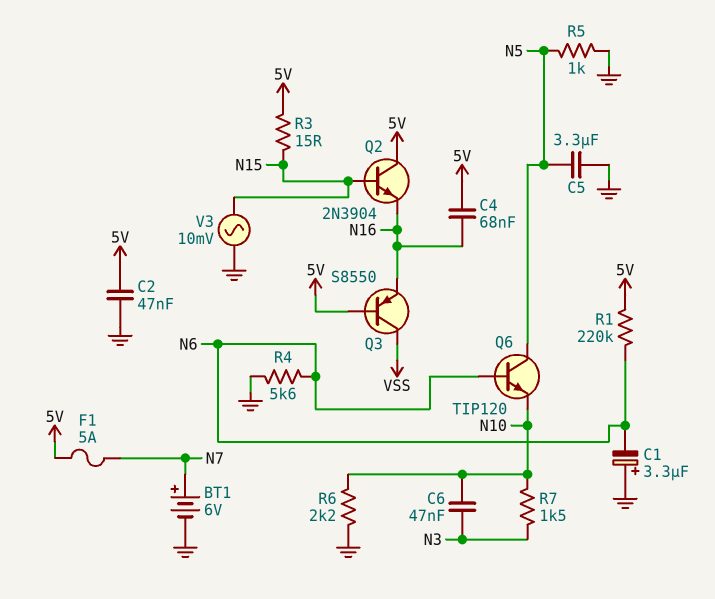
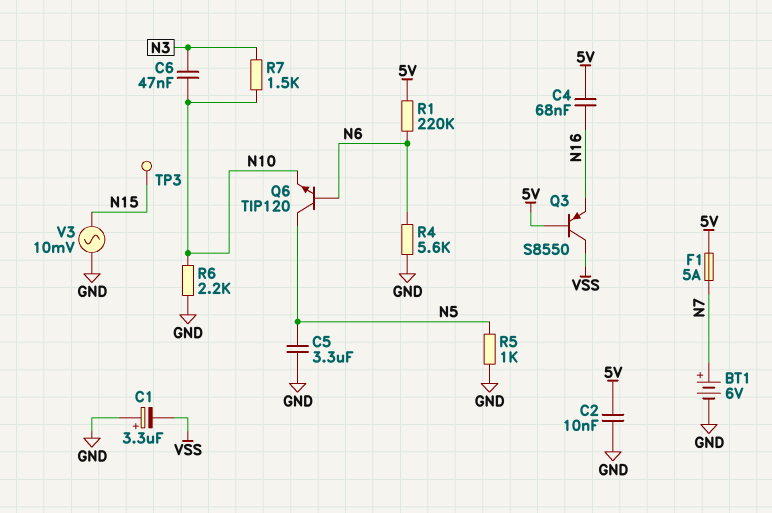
C1: 3.3uF (plus GND, minus N6) -> 3.3uF (plus GND, minus VSS)
C2: 47nF (5V, GND) -> 10nF (5V, GND)
Q2: NPN 2N3904 (B N15, C 5V, E N16) -> none
R3: 15 (5V, N15) -> none
TP3: none -> test point (N15)

